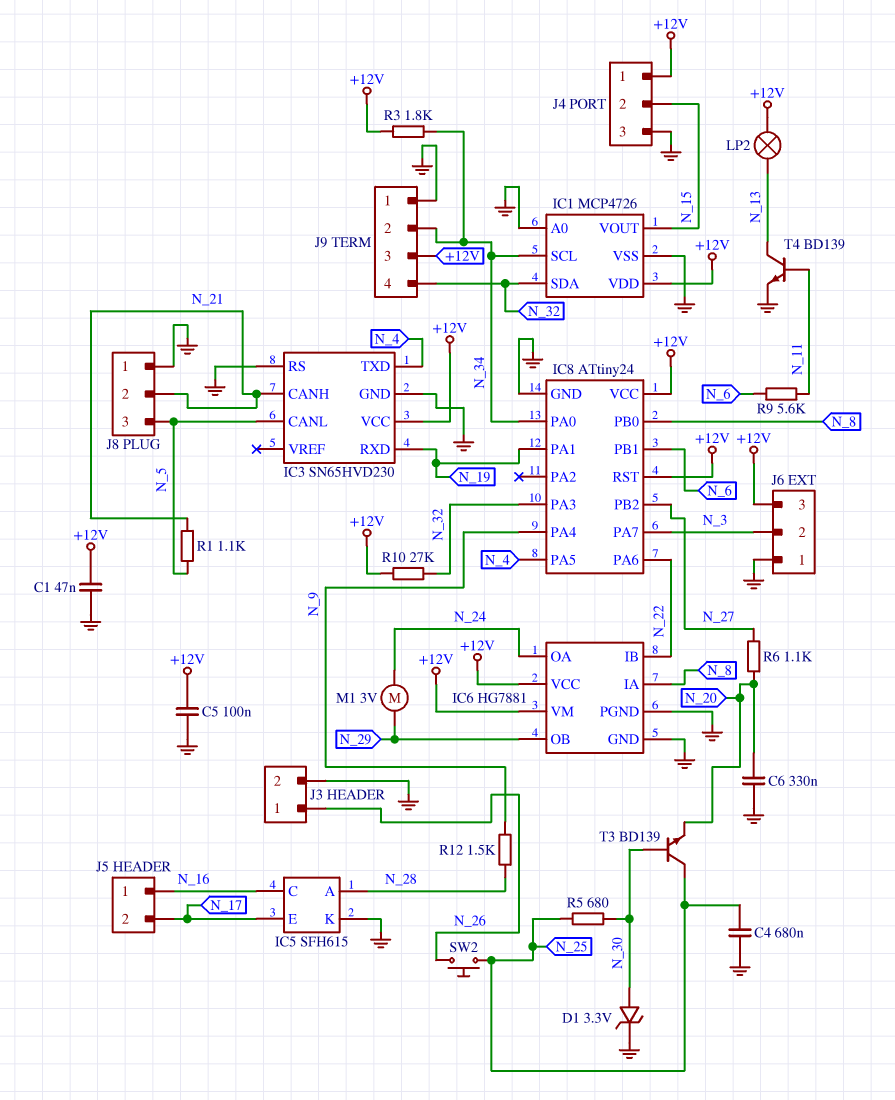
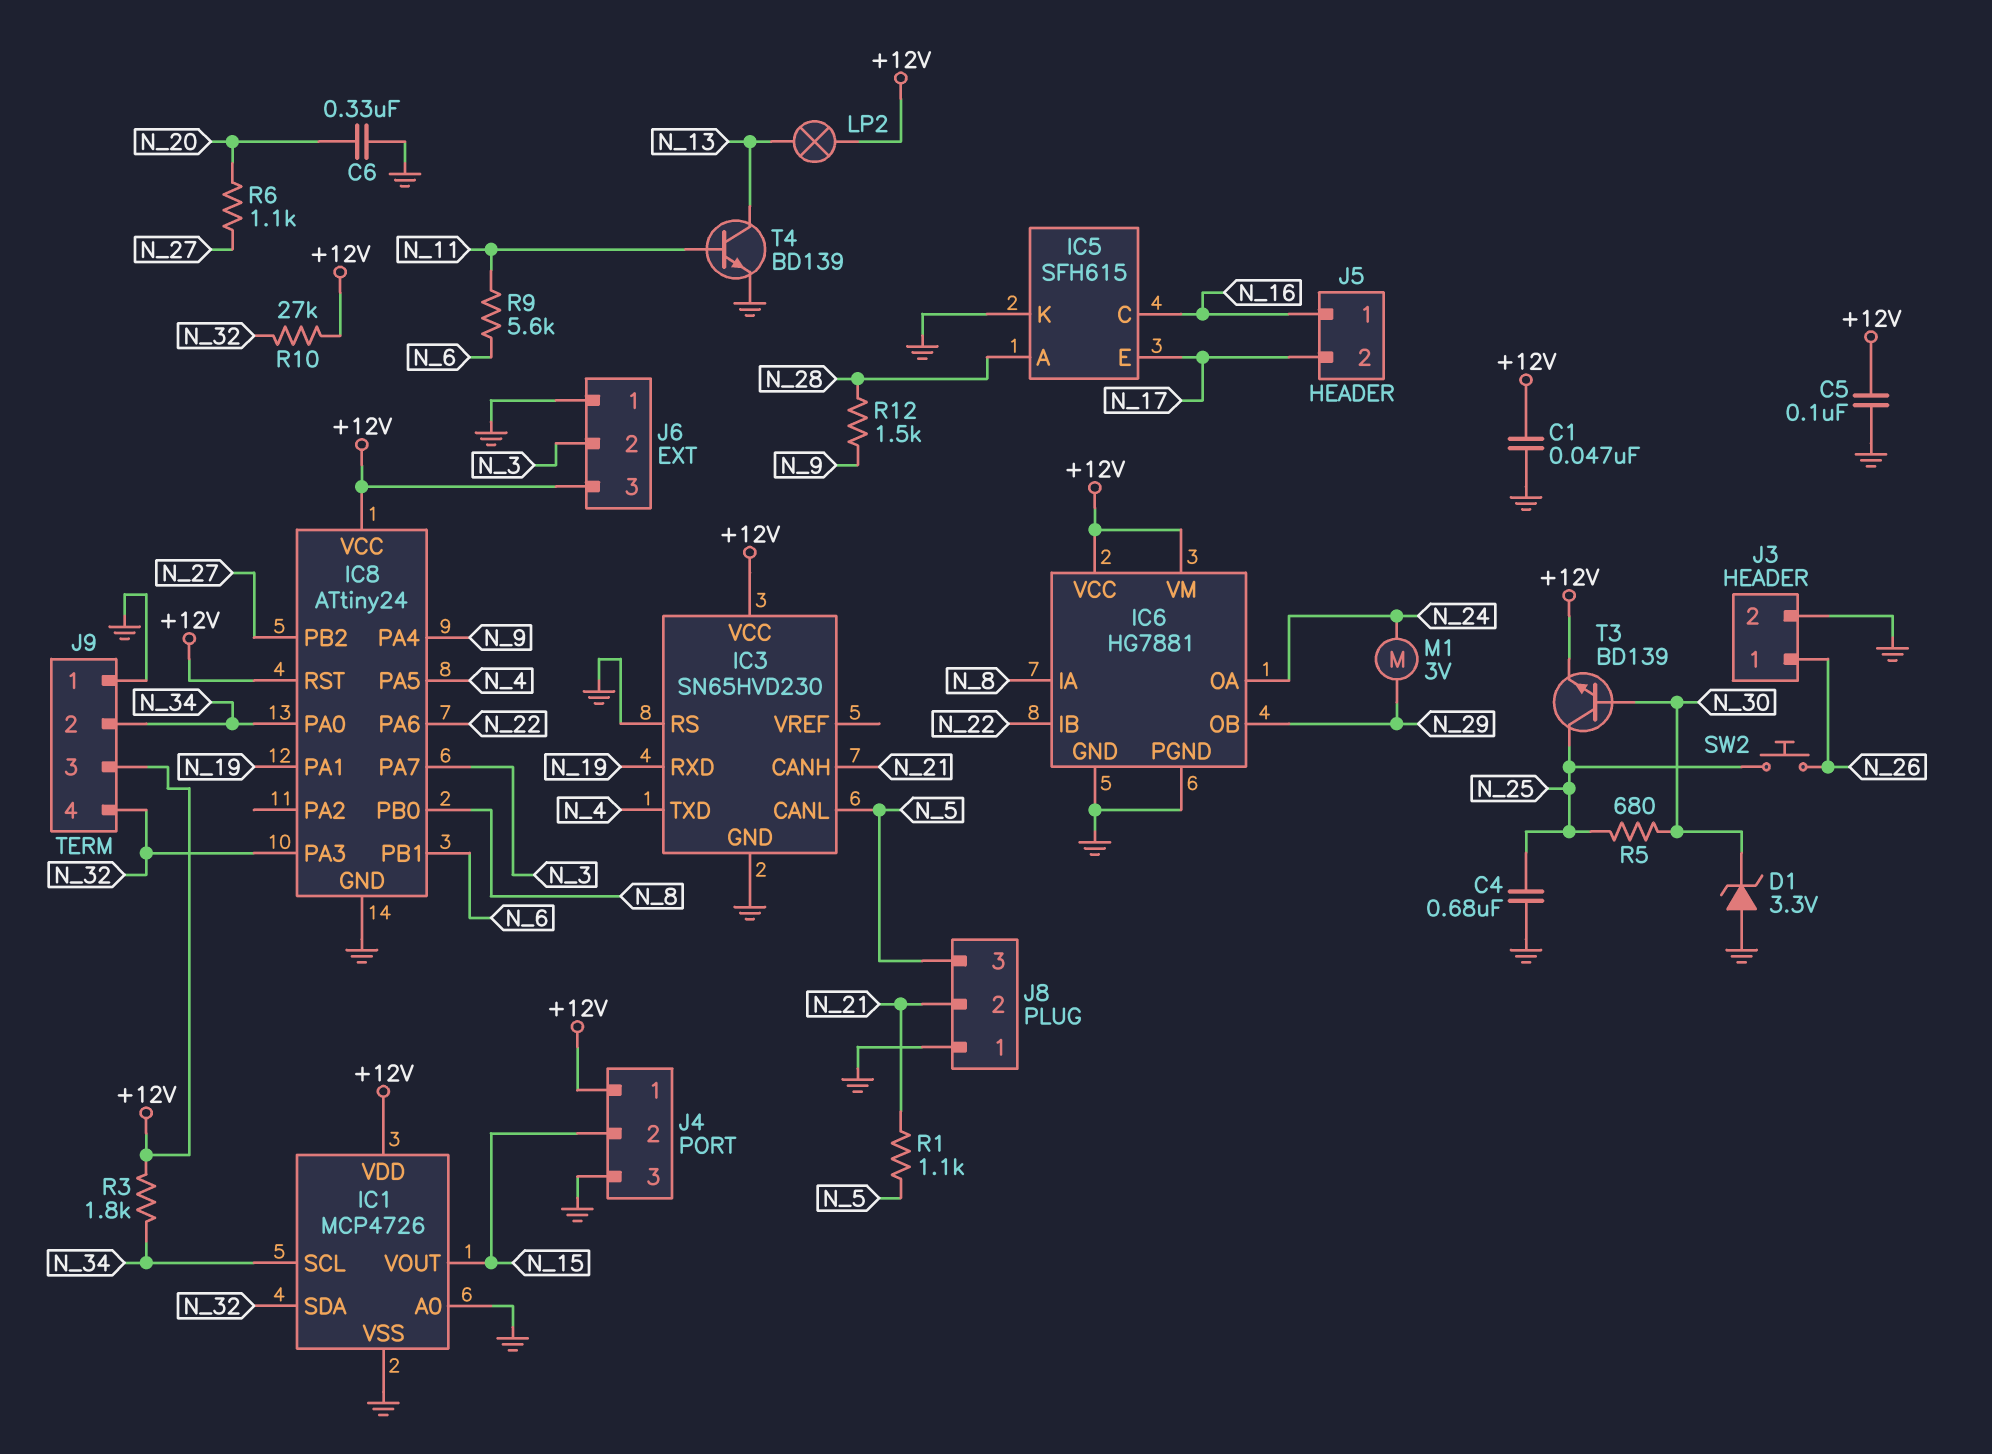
D1: zener 3.3V (A N_30, K GND) -> zener 3.3V (A GND, K N_30)
T3: NPN BD139 (B N_30, C N_25, E N_20) -> NPN BD139 (B N_30, C N_25, E +12V)

